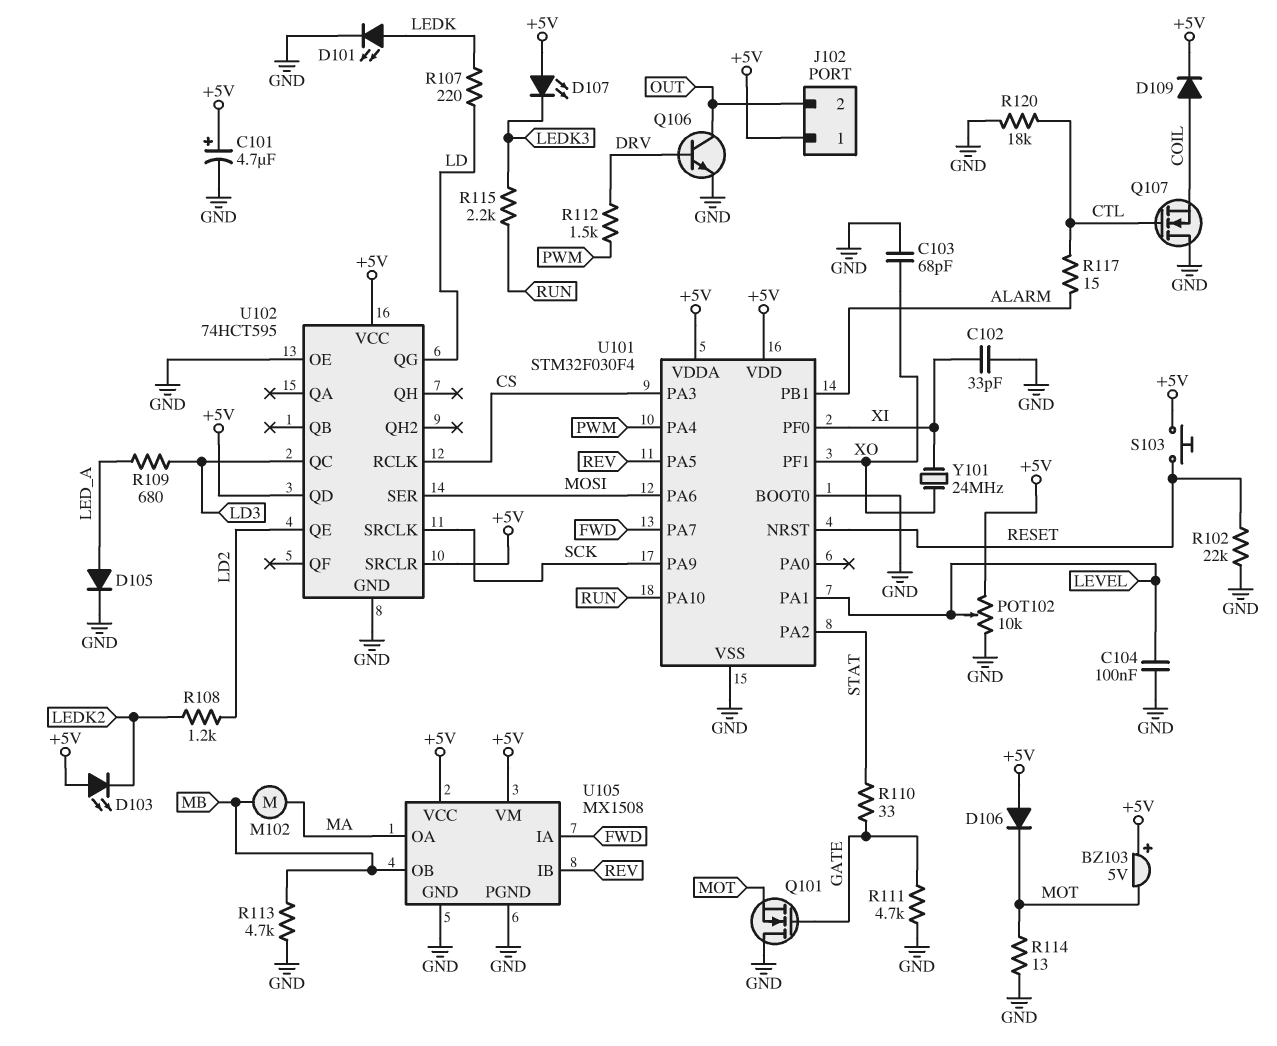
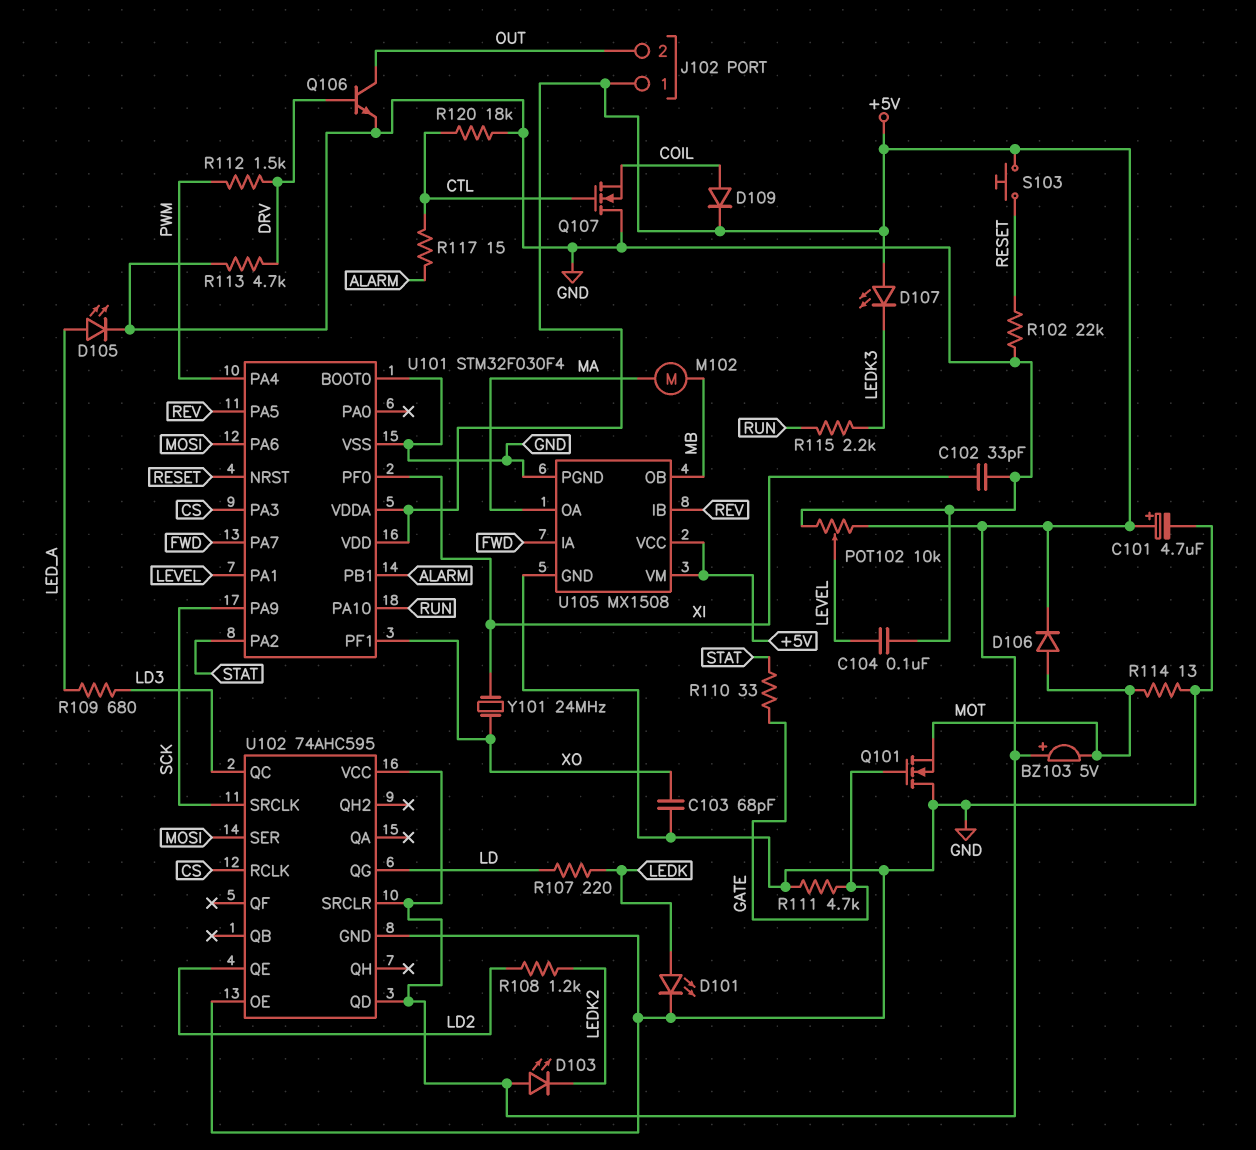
D105: diode (A LED_A, K GND) -> LED (A LED_A, K GND)
D106: diode (A +5V, K MOT) -> diode (A MOT, K +5V)
R113: 4.7k (GND, MB) -> 4.7k (DRV, GND)
U102: 74HCT595 -> 74AHC595

